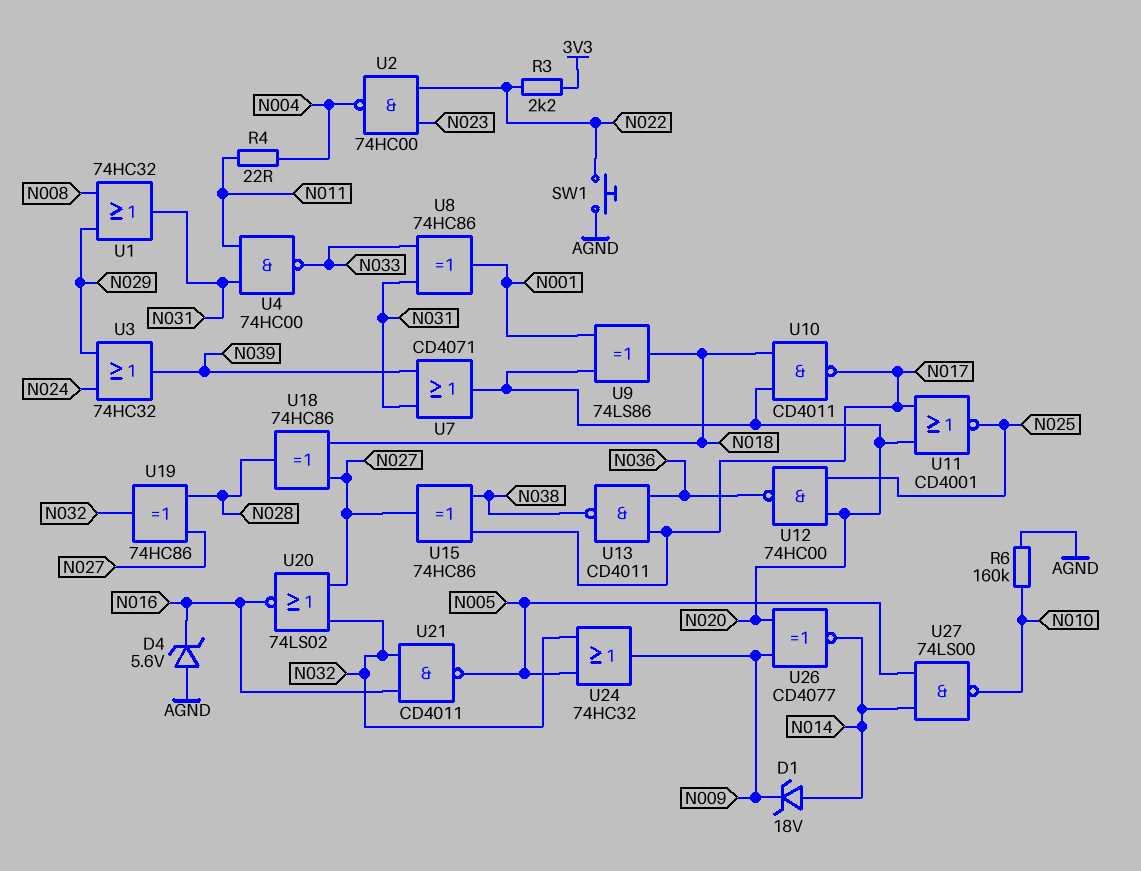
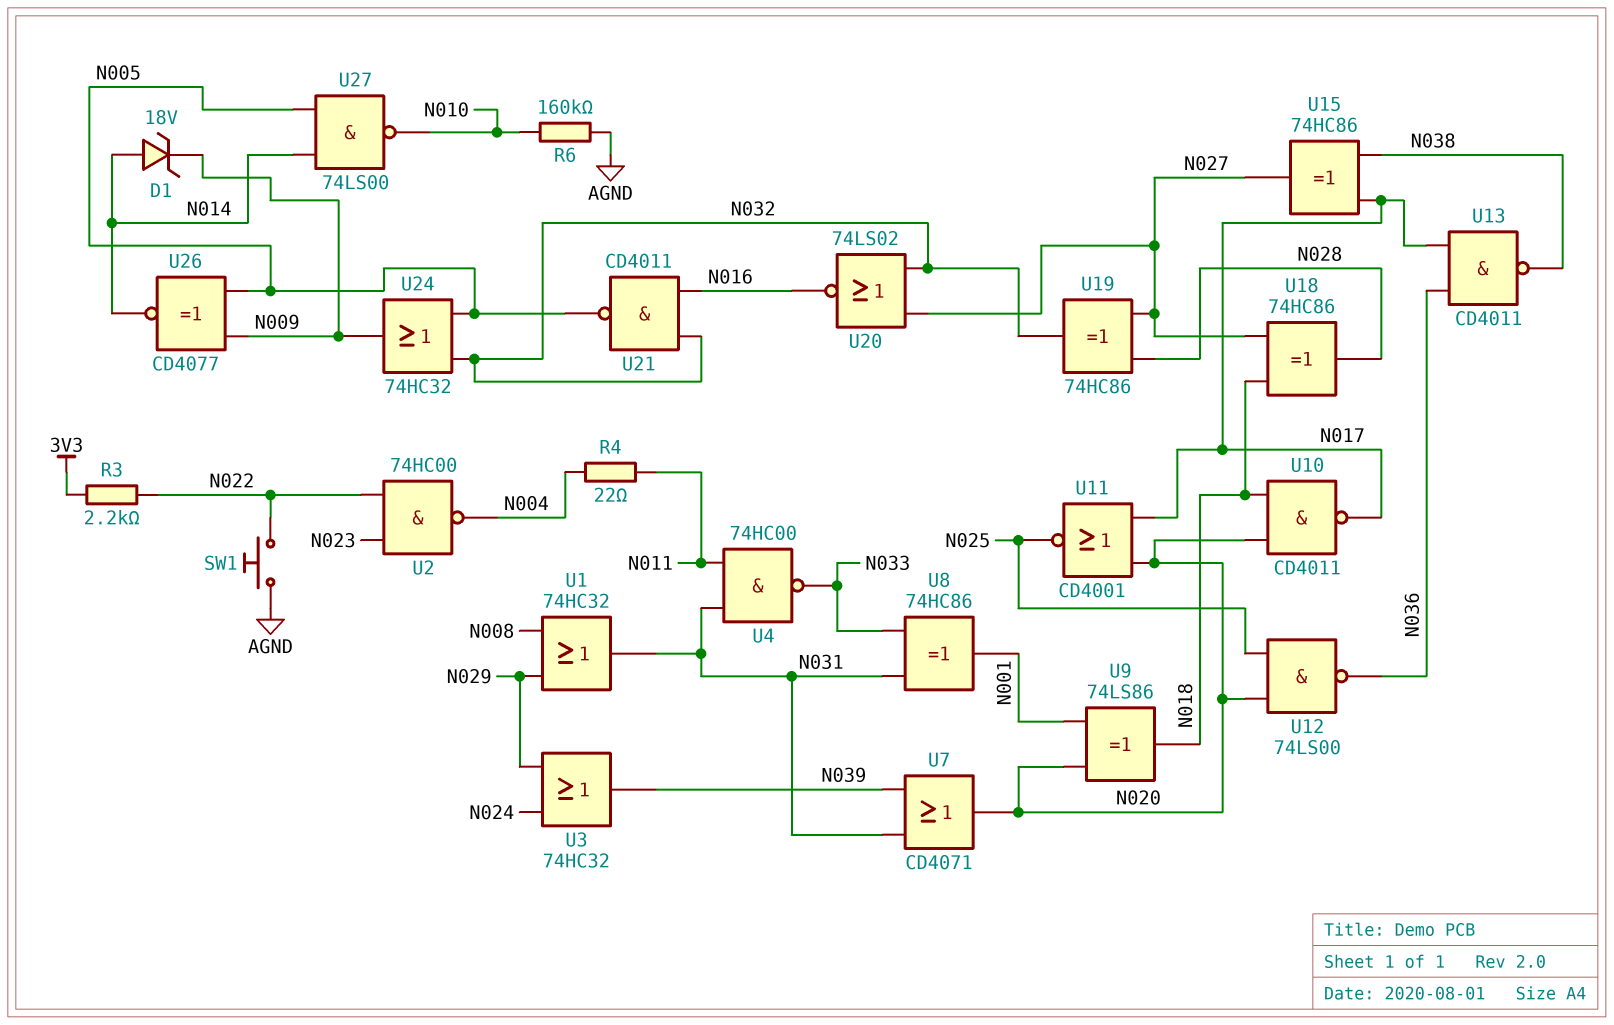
D4: zener 5.6V (A AGND, K N016) -> none
U12: NAND 74HC00 (in N020, in N025, out N036) -> NAND 74LS00 (in N020, in N025, out N036)
U26: XNOR CD4077 (in N009, in N020, out N014) -> XNOR CD4077 (in N005, in N009, out N014)

